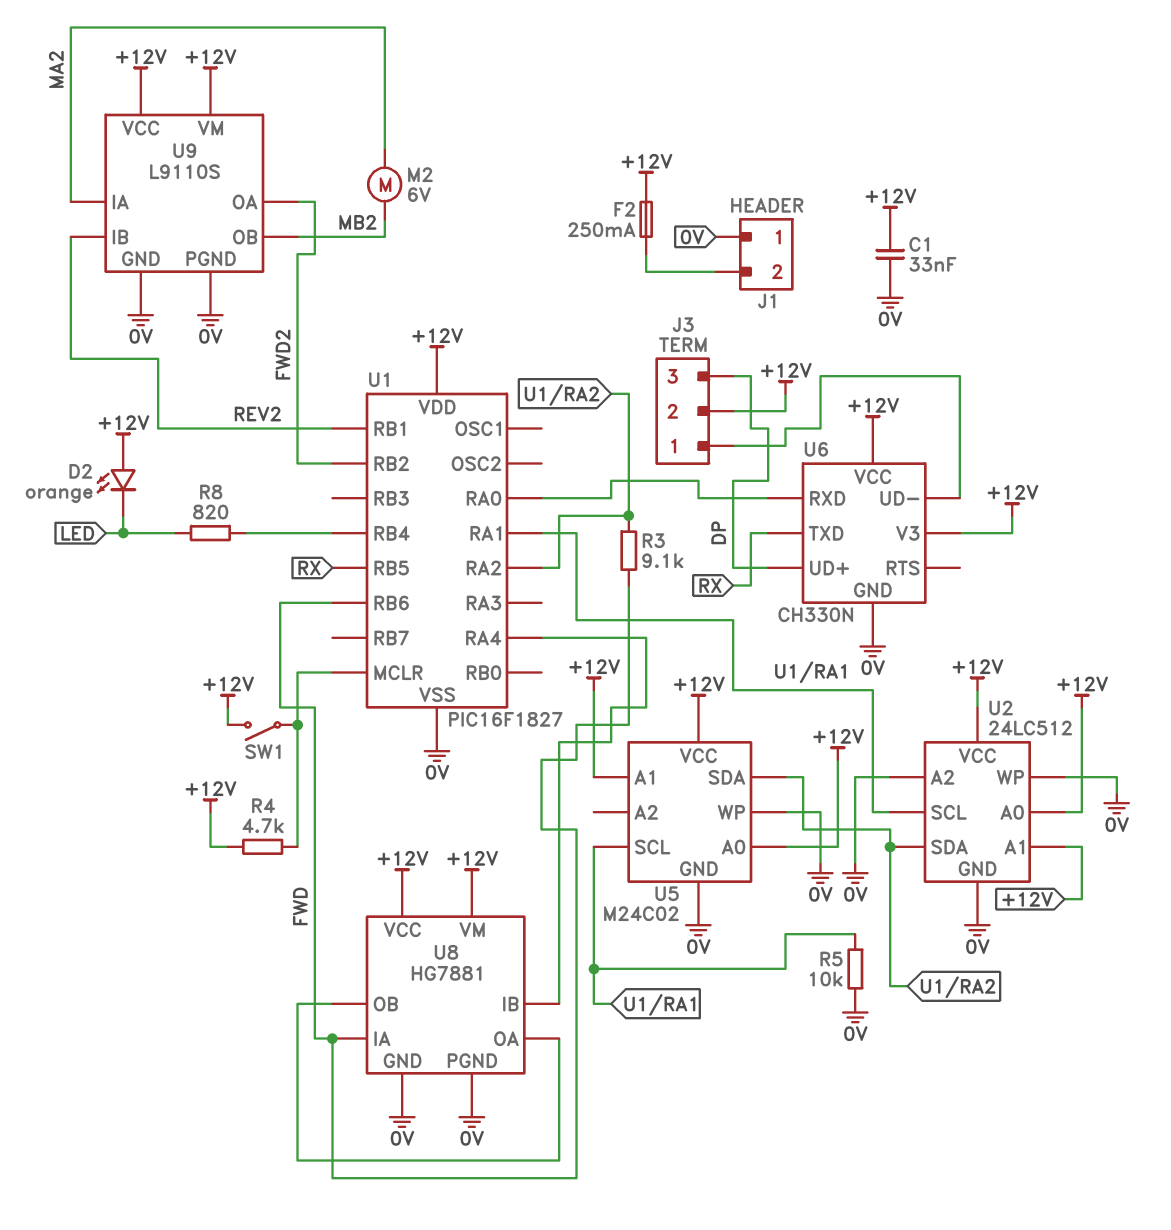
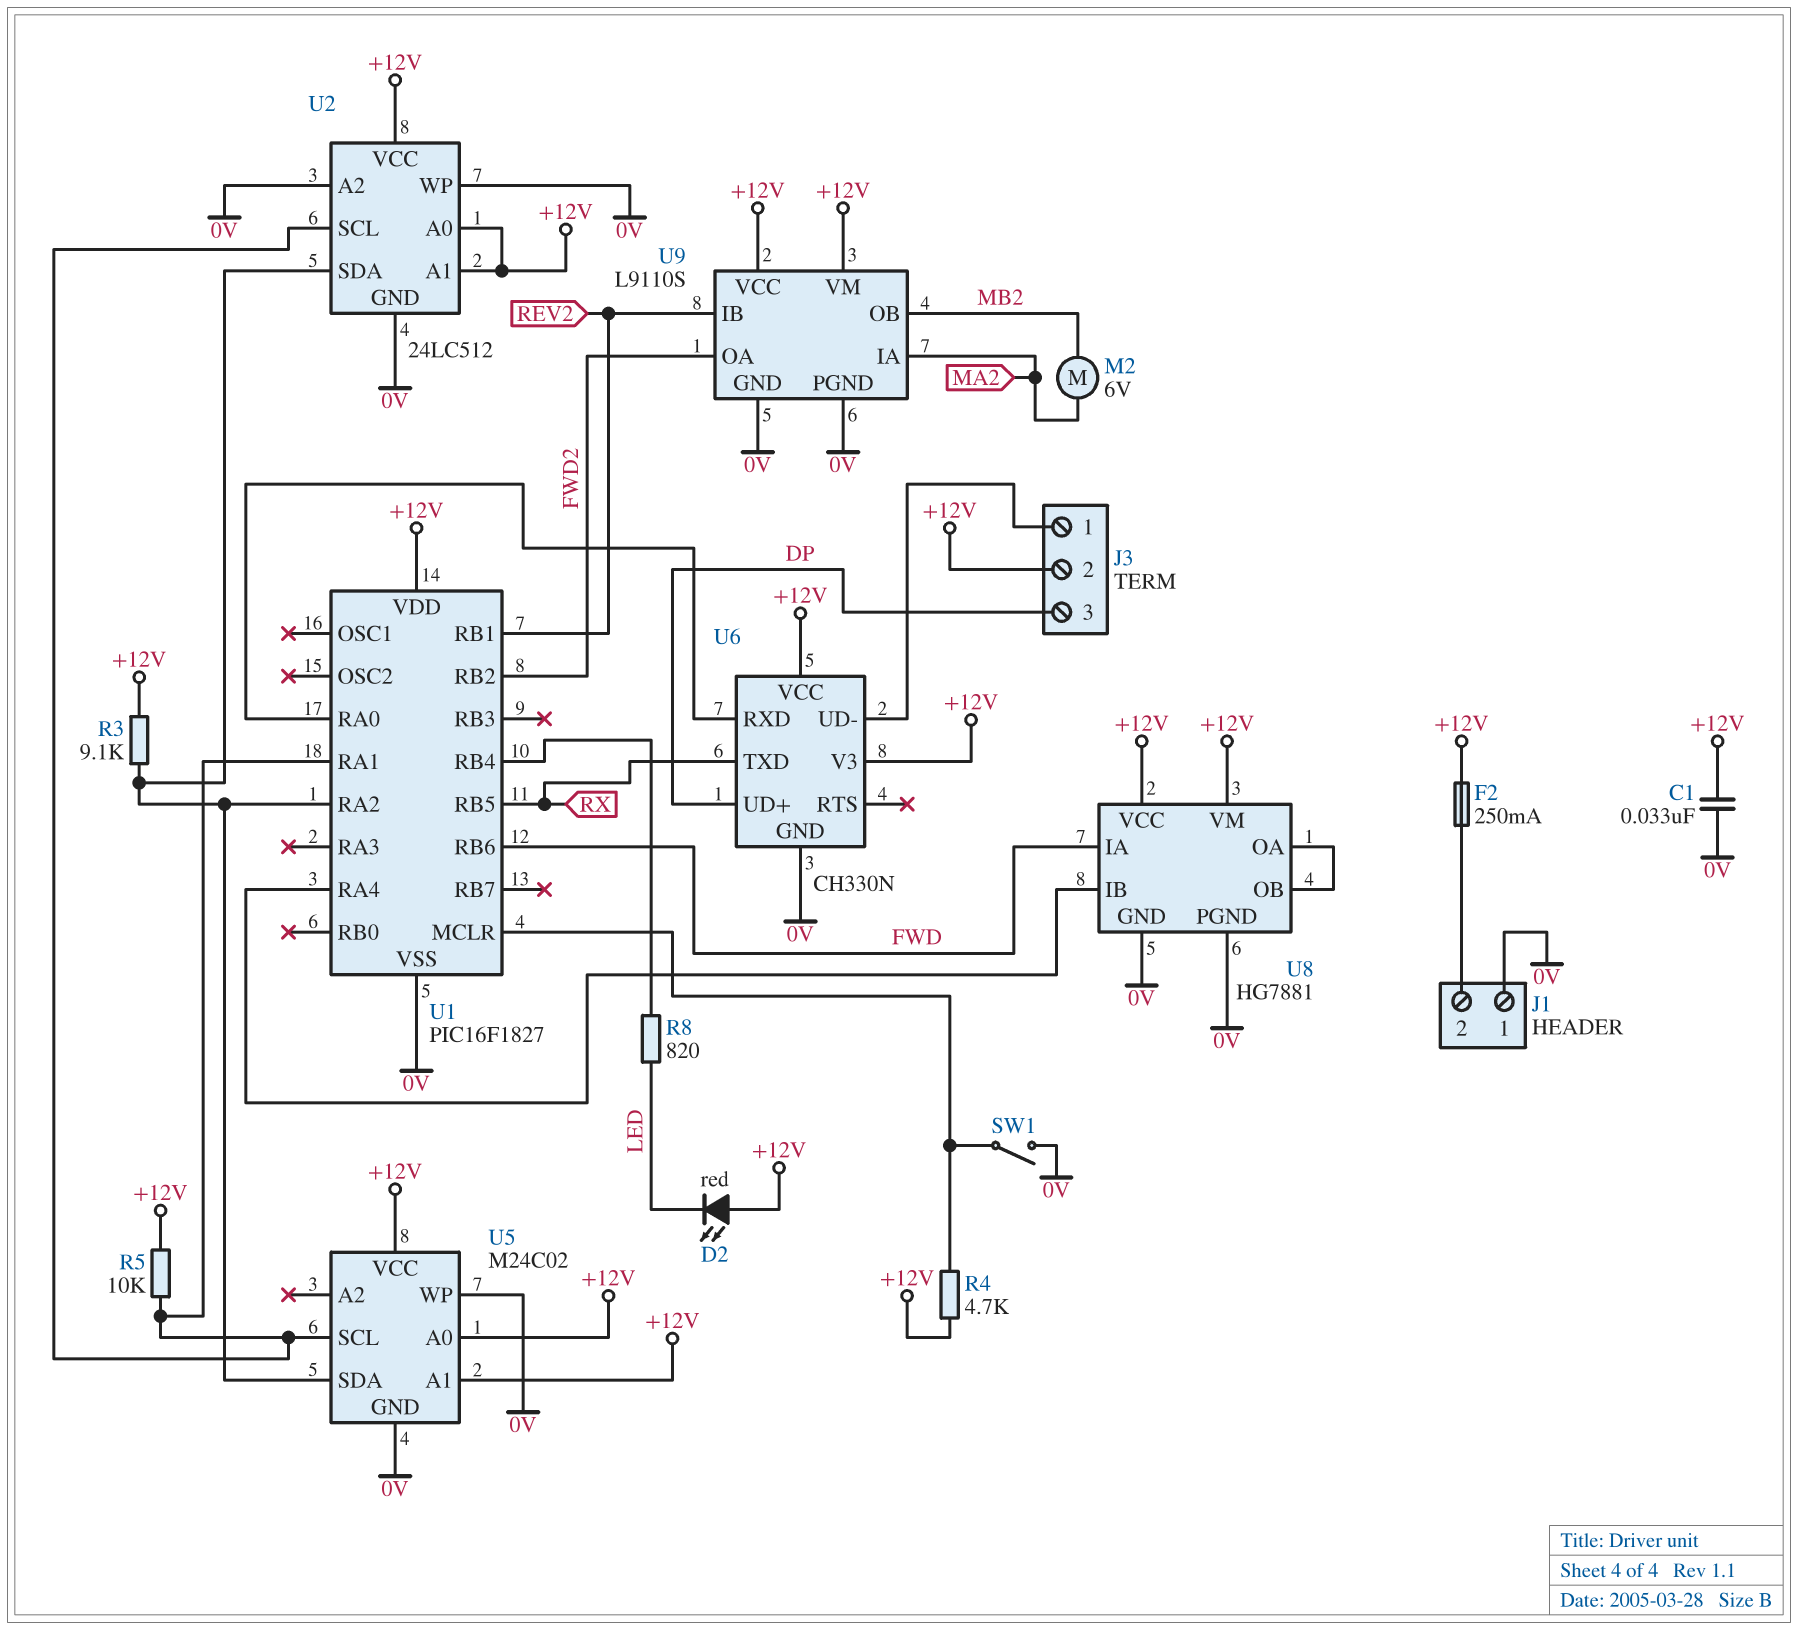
D2: LED orange (A +12V, K LED) -> LED red (A +12V, K LED)
R3: 9.1k (FWD, U1/RA2) -> 9.1k (+12V, U1/RA2)
R5: 10k (0V, U1/RA1) -> 10k (+12V, U1/RA1)
SW1: switch (+12V, U1/MCLR) -> switch (0V, U1/MCLR)

